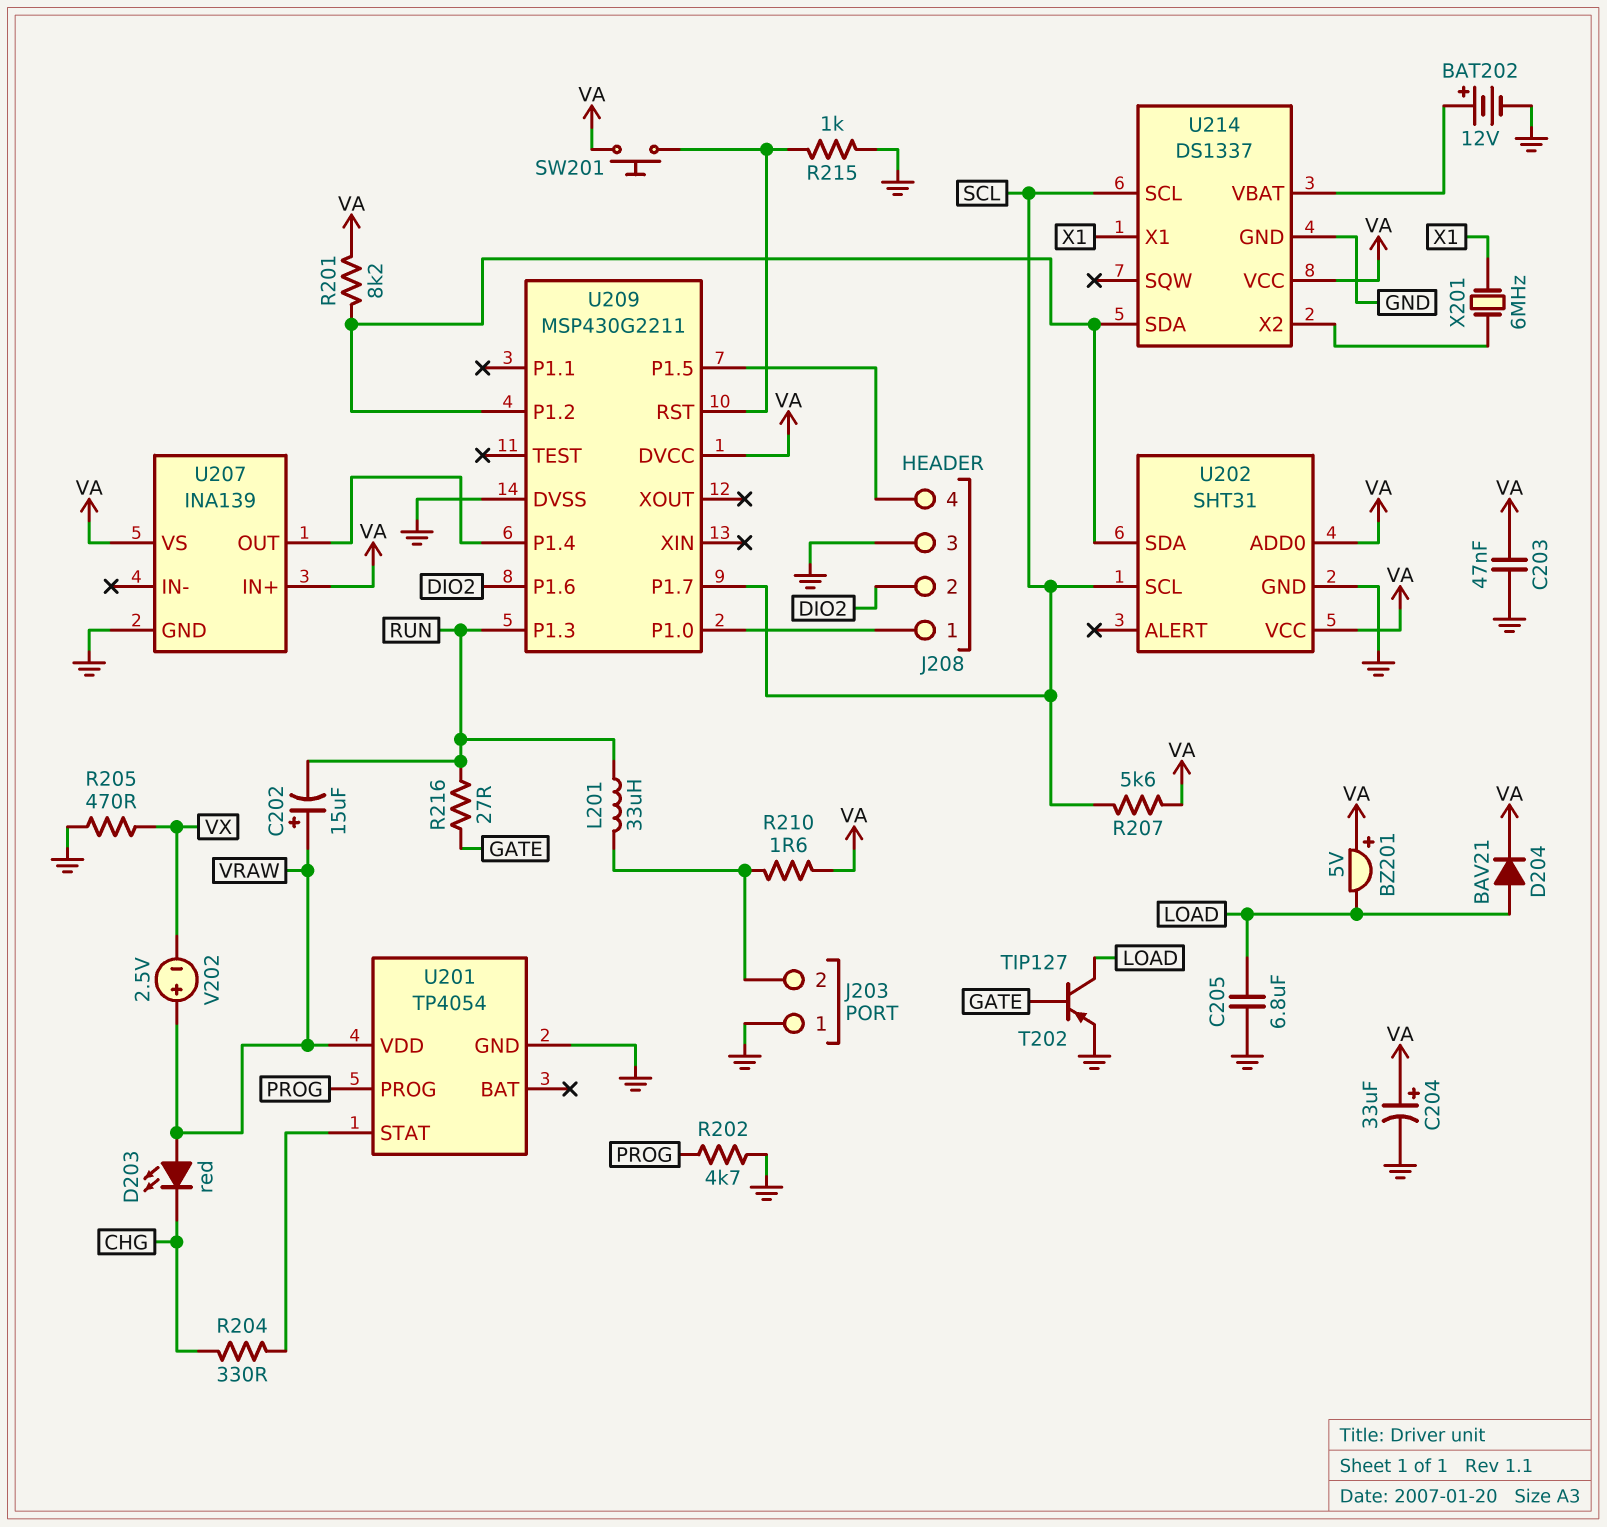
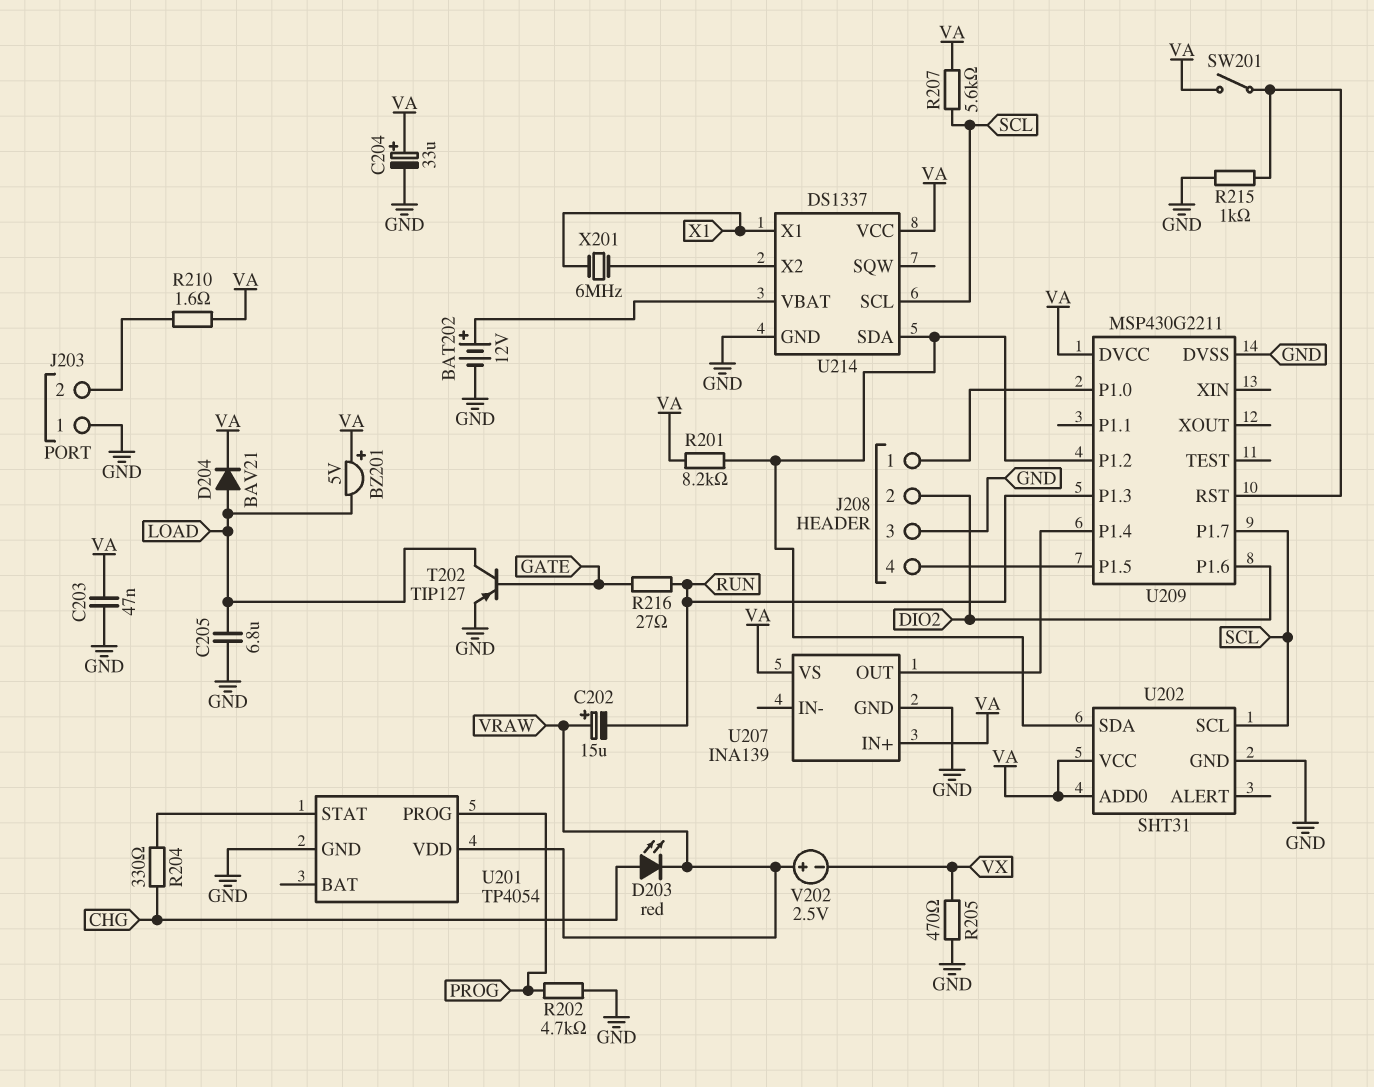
D203: LED red (A VRAW, K CHG) -> LED red (A CHG, K VRAW)
L201: 33uH (J203/2, RUN) -> none
SW201: button (U209/RST, VA) -> switch (U209/RST, VA)

